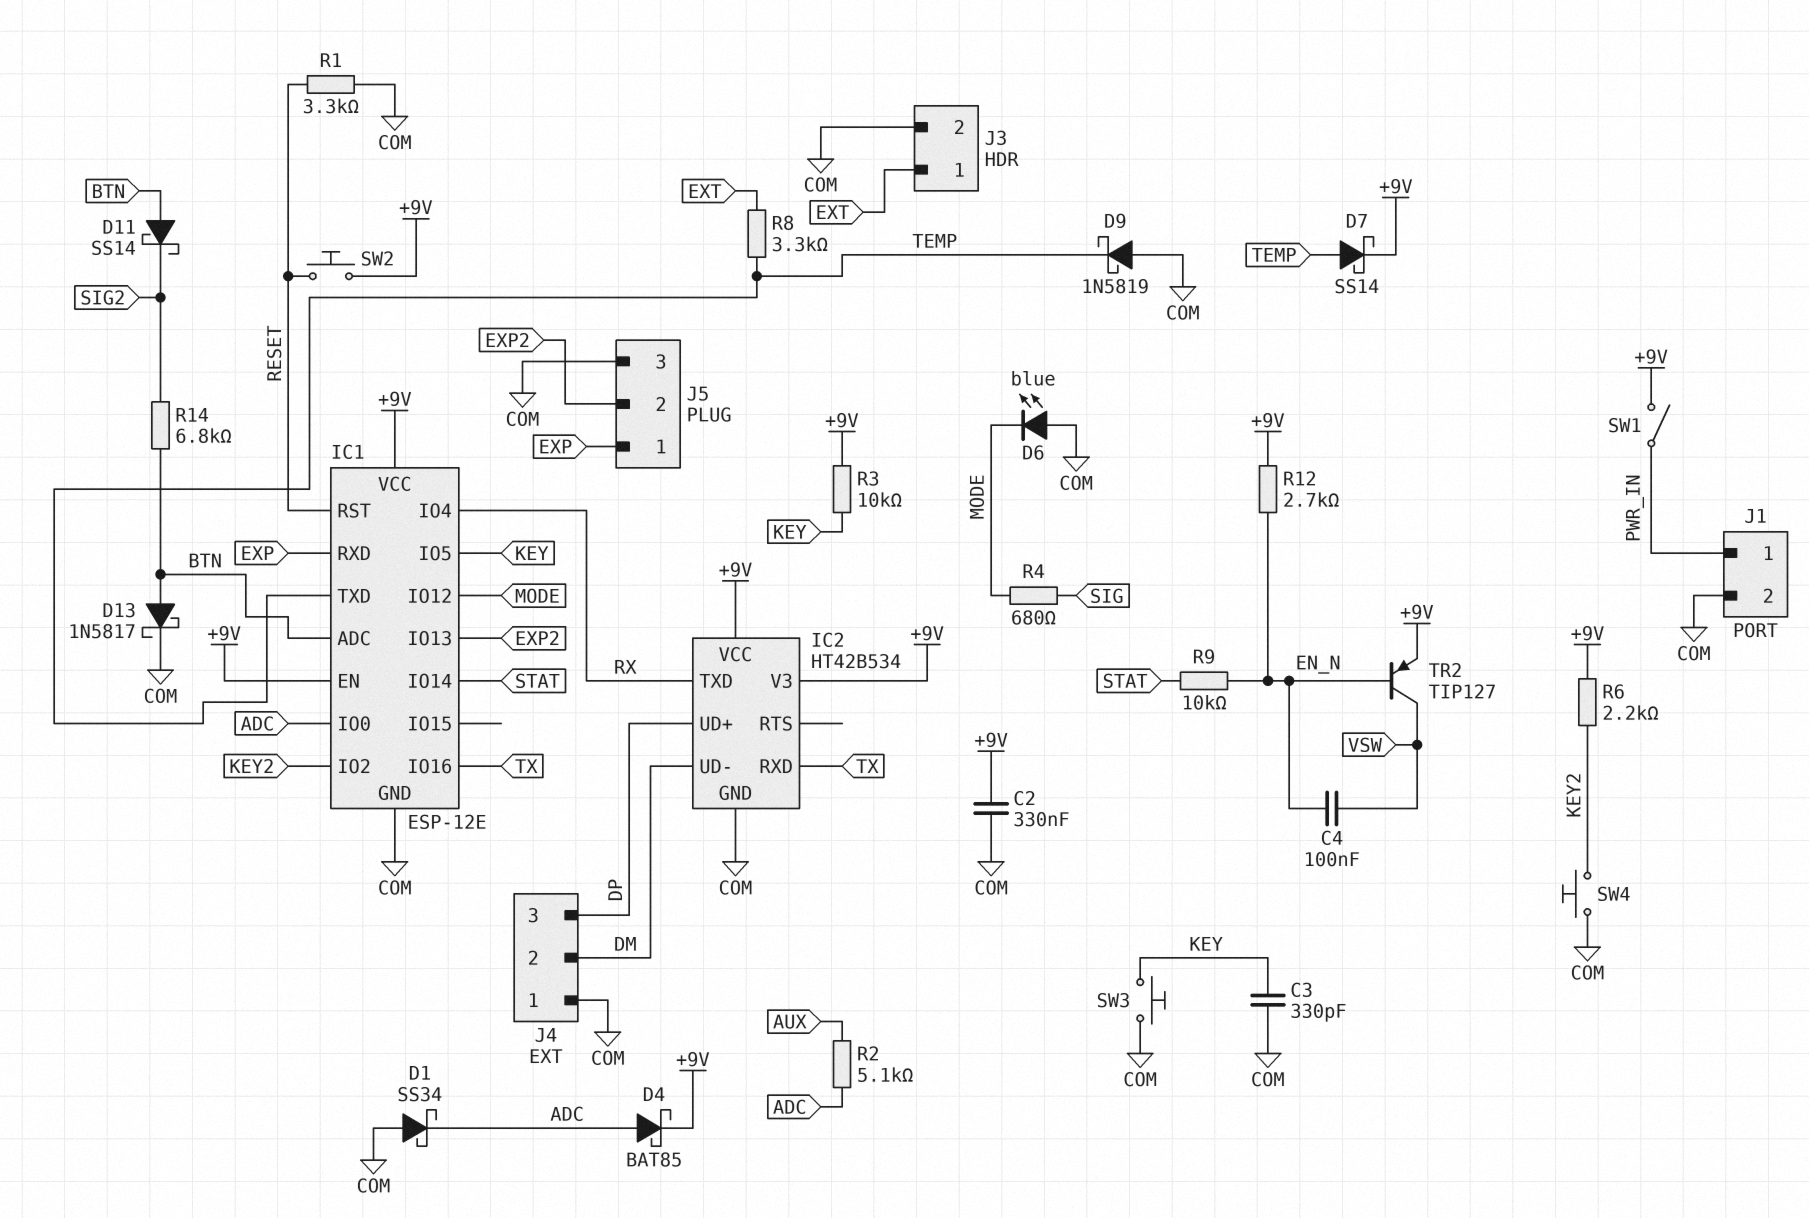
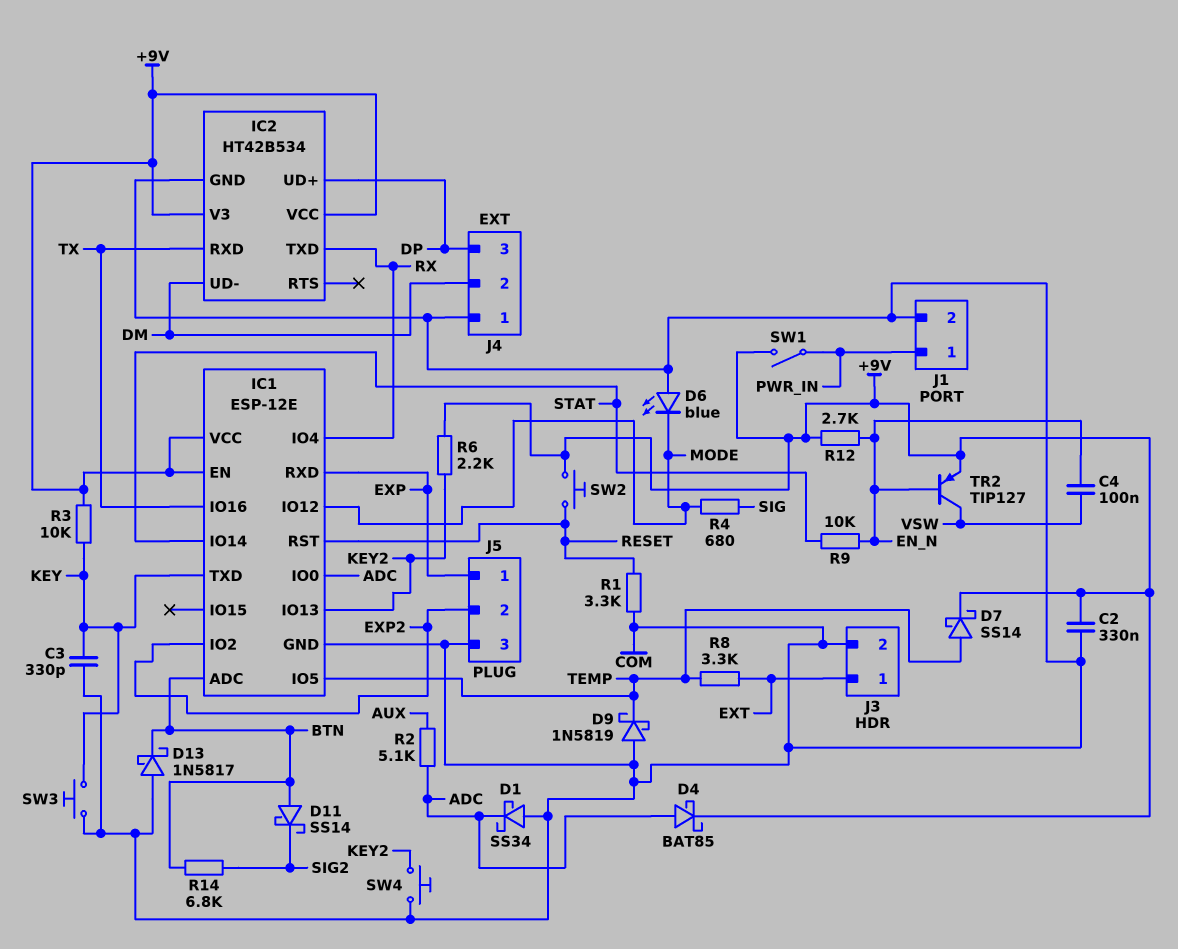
D13: schottky 1N5817 (A BTN, K COM) -> schottky 1N5817 (A COM, K BTN)
IC1 pin IO2: KEY2 -> EXP2
IC1 pin IO5: KEY -> TEMP
IC1 pin IO13: EXP2 -> KEY2
IC1 pin TXD: TEMP -> KEY

